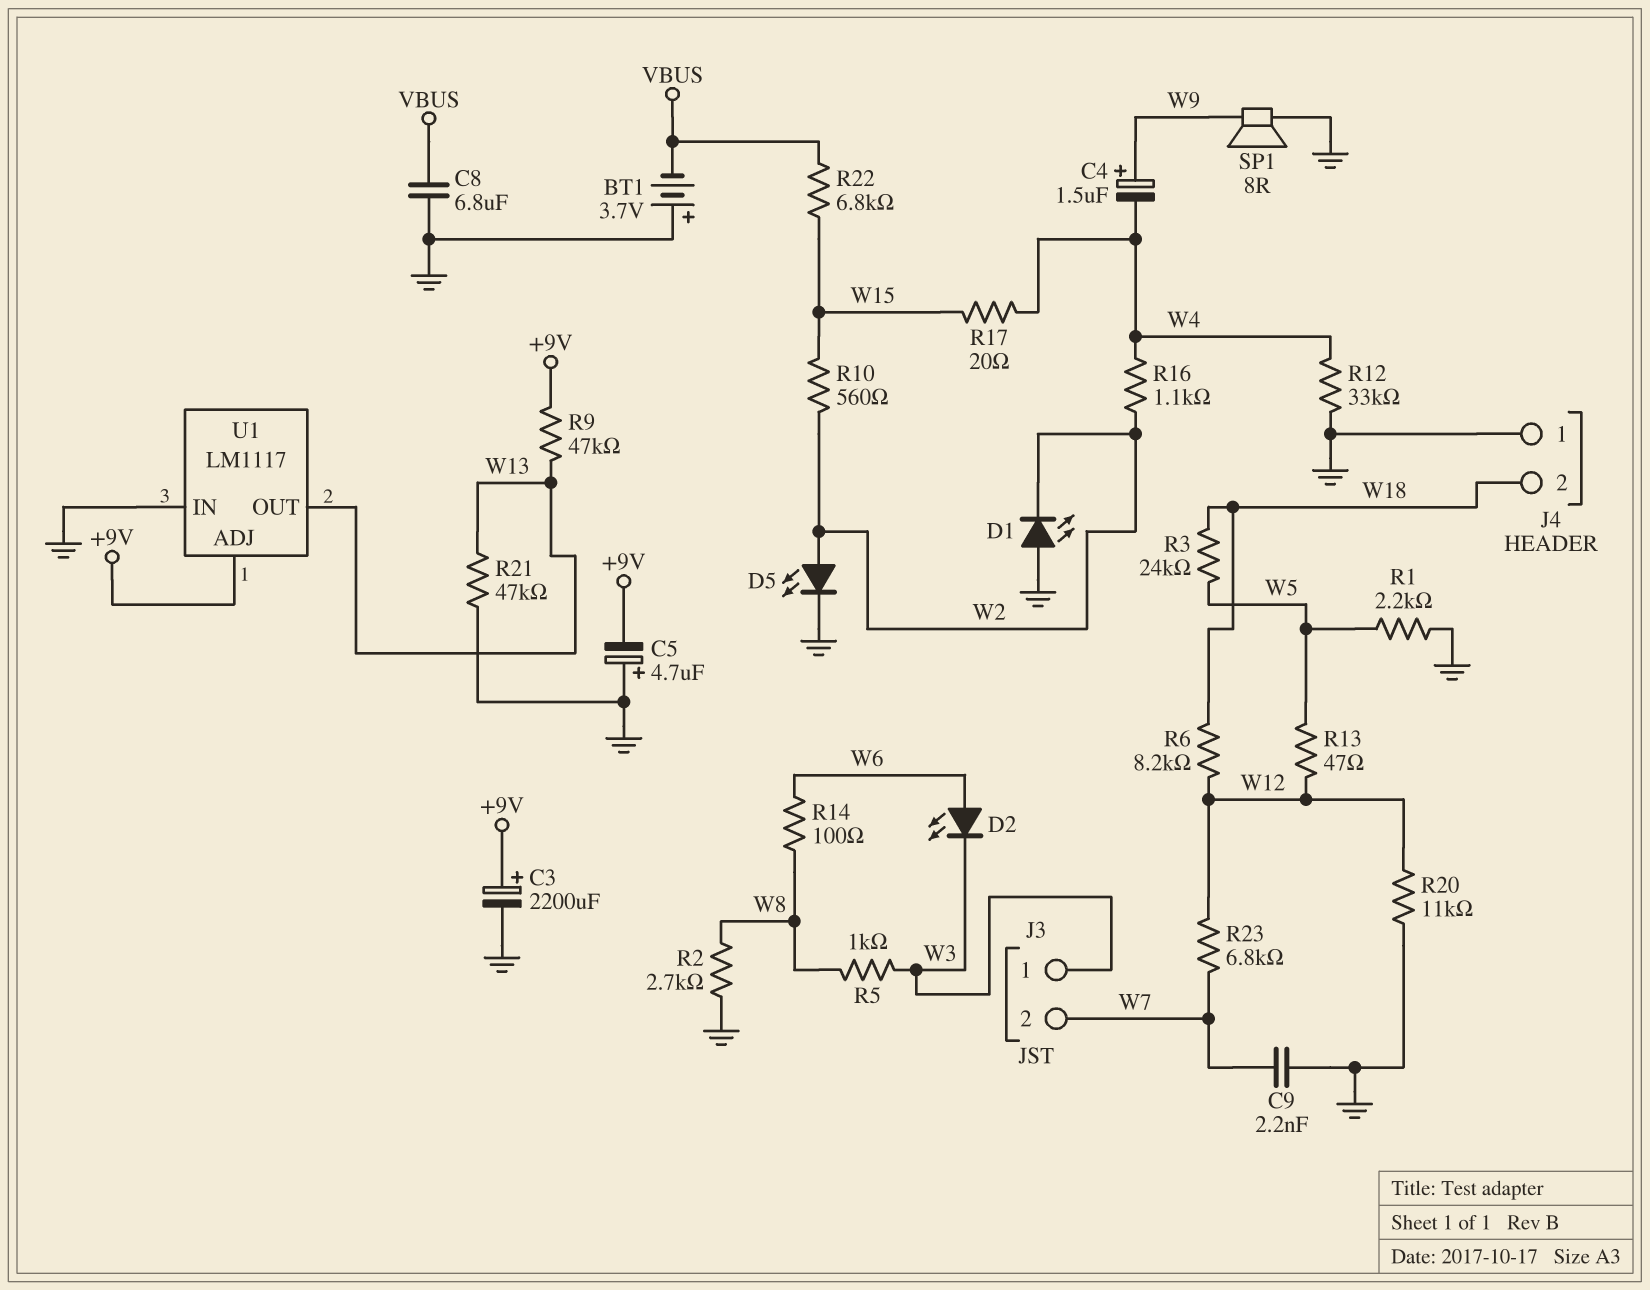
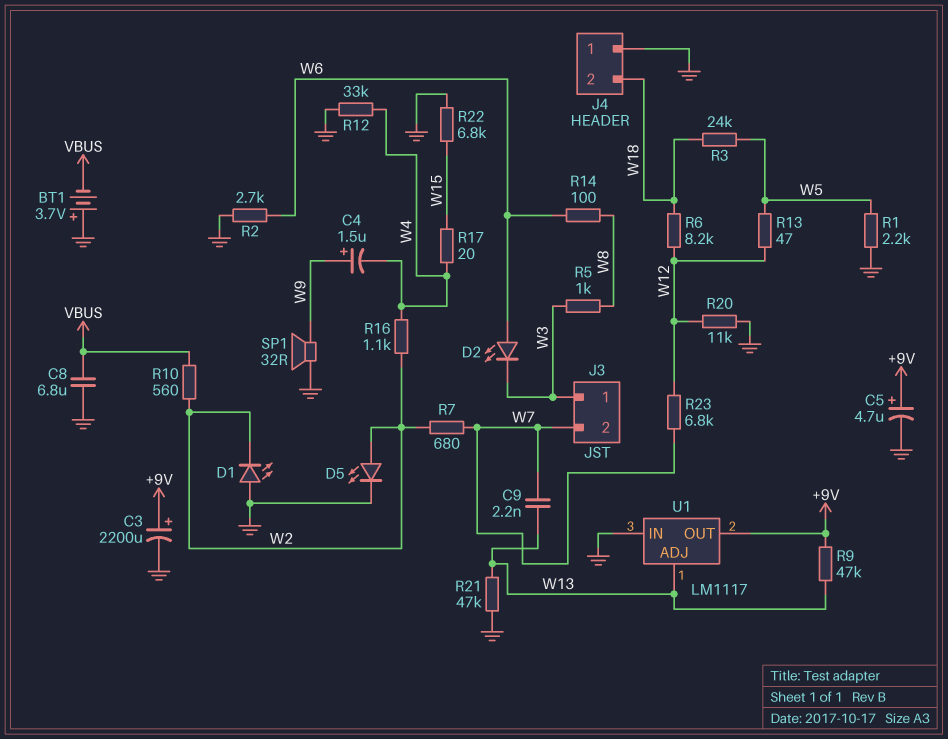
C5: 4.7uF (plus GND, minus +9V) -> 4.7uF (plus +9V, minus GND)
C9: 2.2nF (GND, W7) -> 2.2nF (W7, W13)
R2: 2.7k (GND, W8) -> 2.7k (GND, W6)
R7: none -> 680 (W2, W7)
R10: 560 (W2, W15) -> 560 (VBUS, W2)
R22: 6.8k (VBUS, W15) -> 6.8k (GND, W15)
SP1: speaker 8R (GND, W9) -> speaker 32R (GND, W9)
U1 pin ADJ: +9V -> W13
U1 pin OUT: W13 -> +9V

